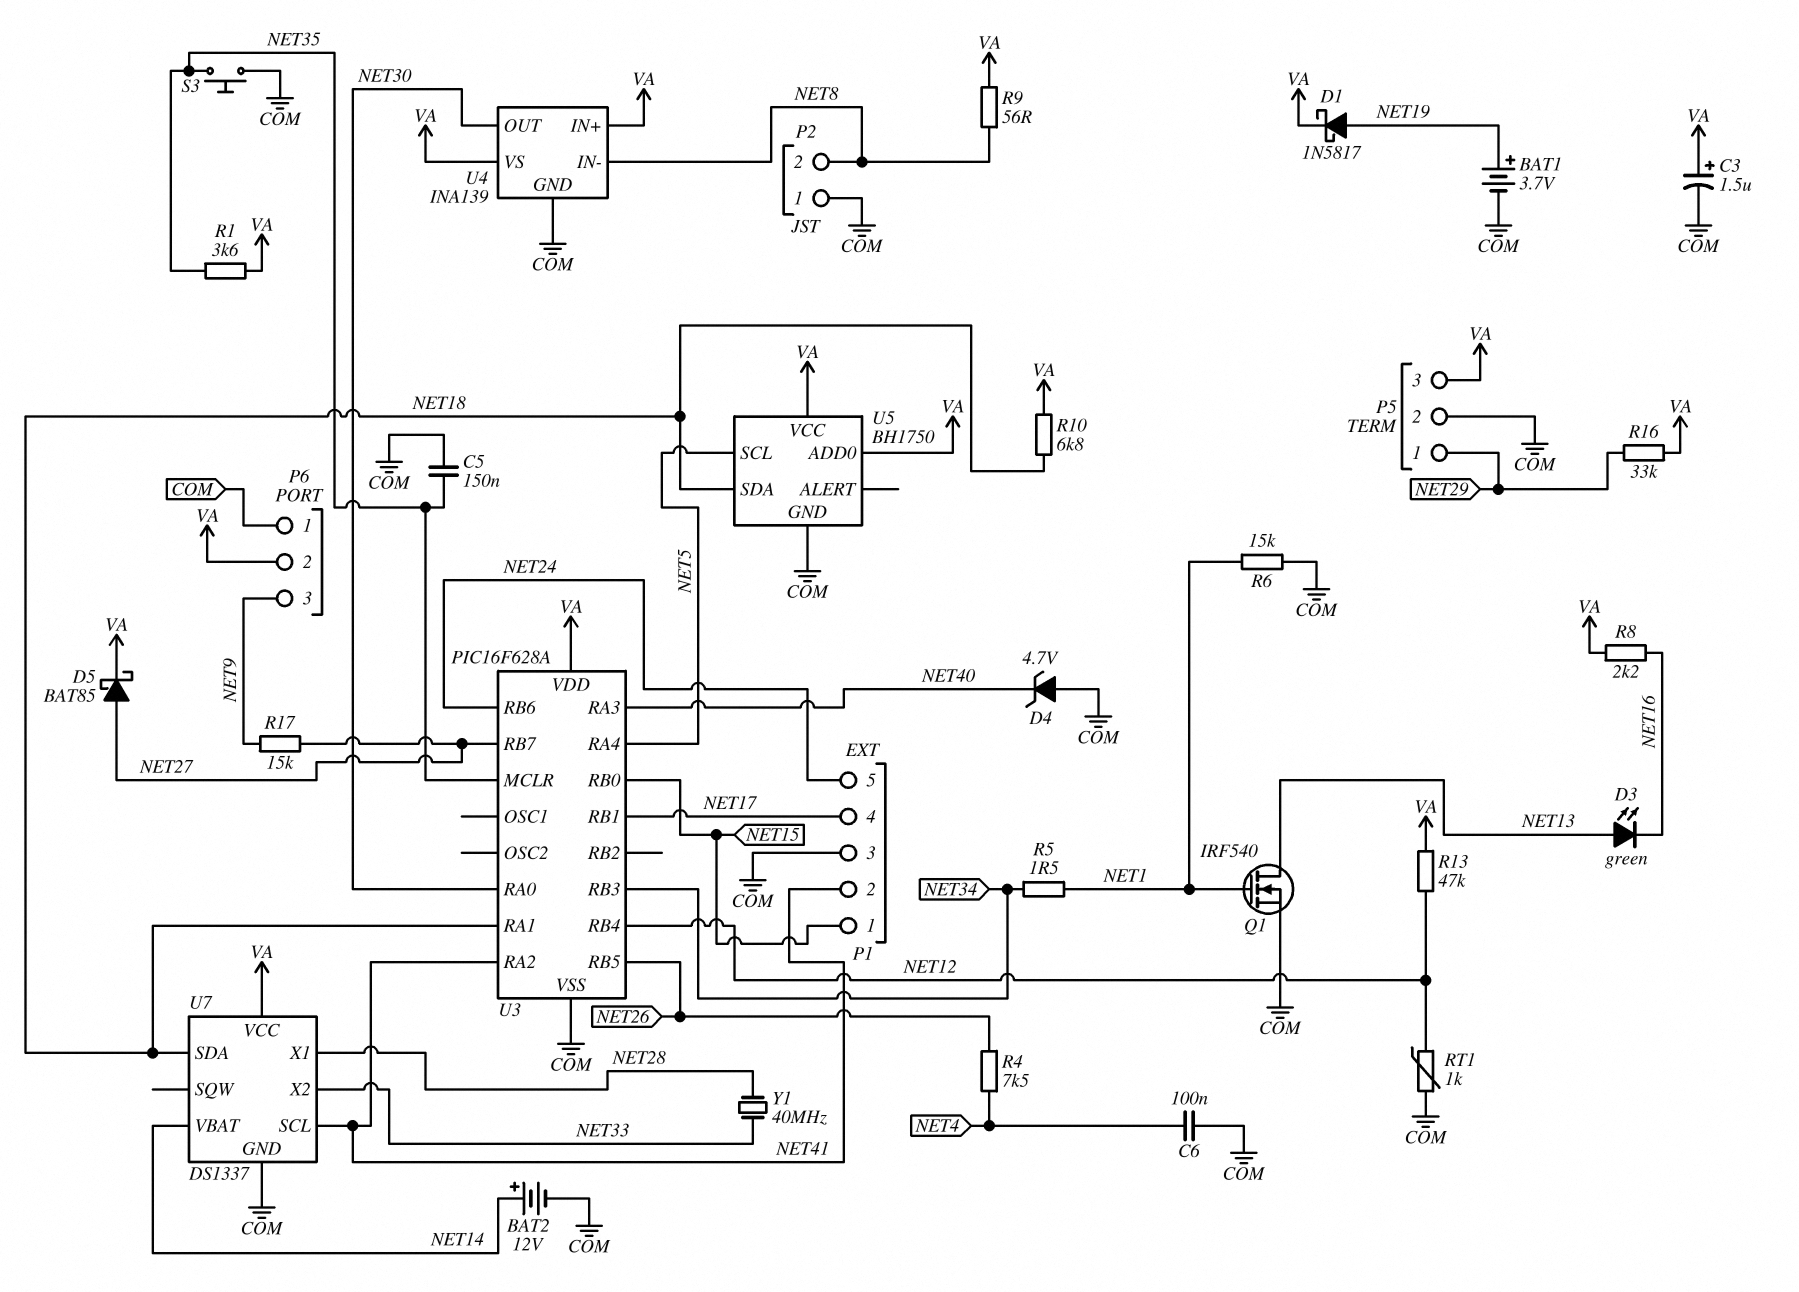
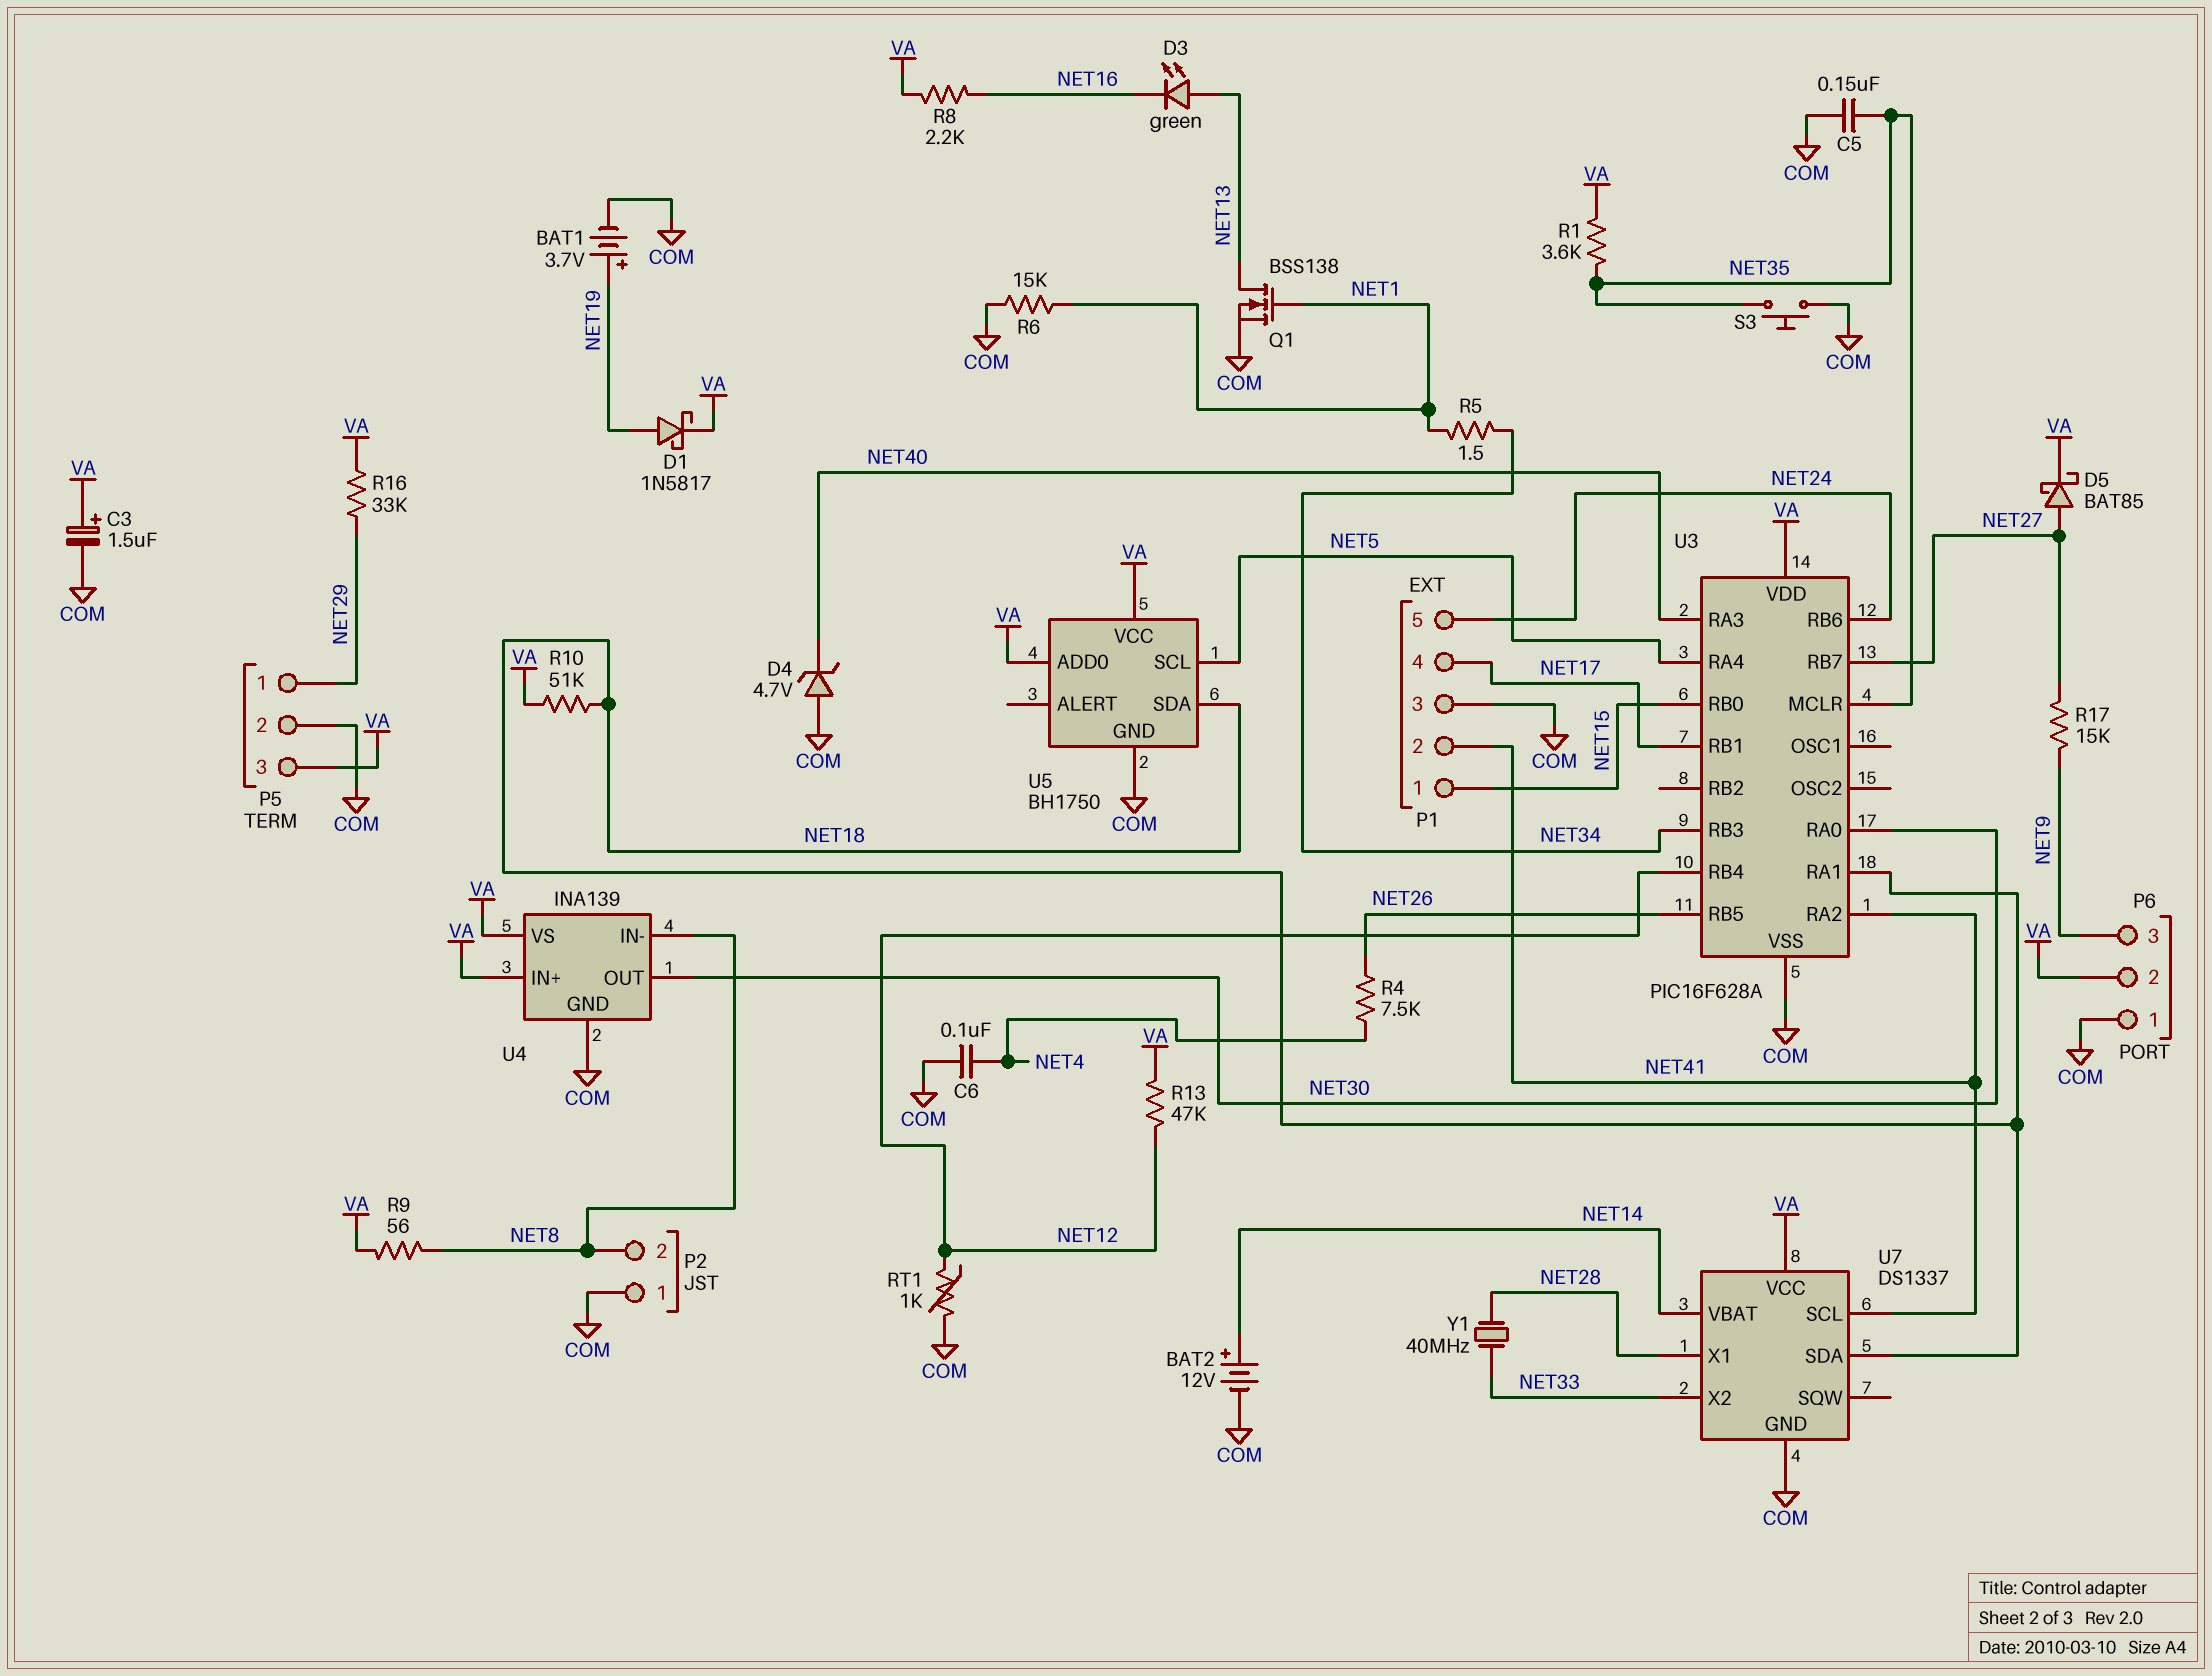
Q1: NMOS IRF540 (G NET1, D NET13, S COM) -> NMOS BSS138 (G NET1, D NET13, S COM)
R10: 6.8k (NET18, VA) -> 51k (NET18, VA)

